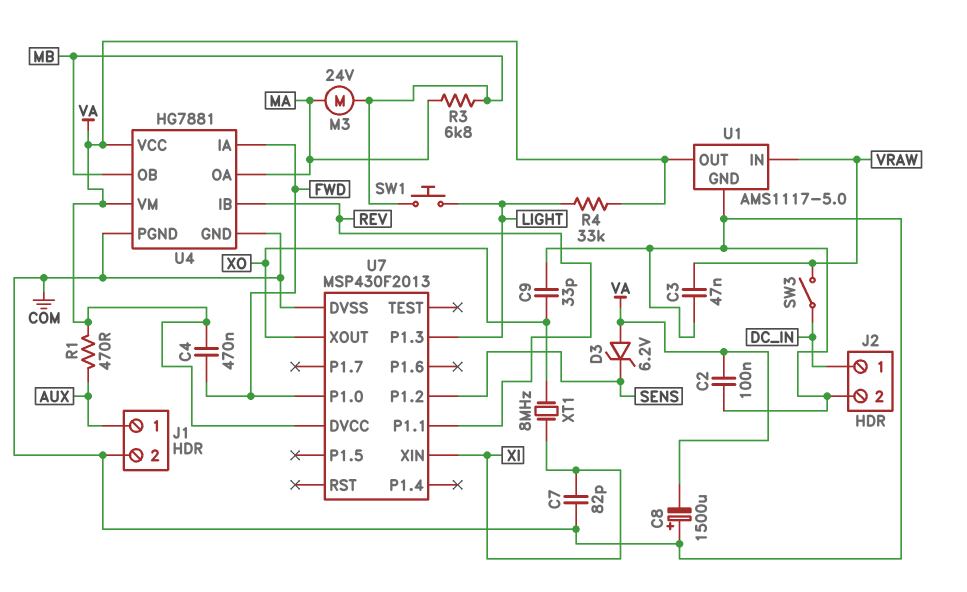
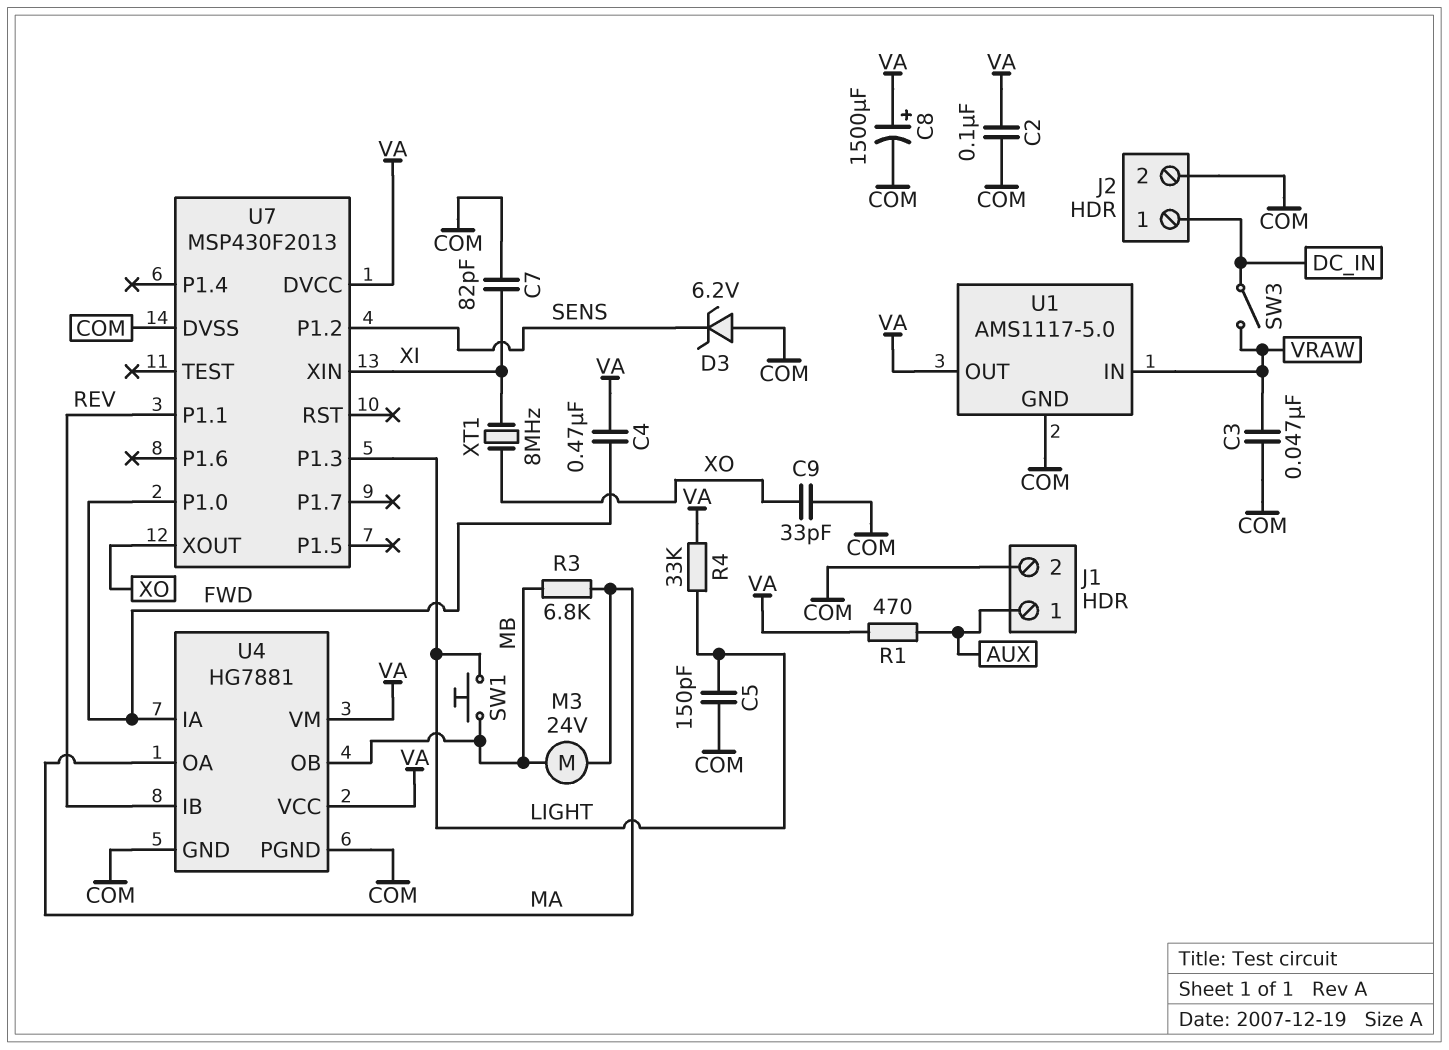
C5: none -> 150pF (COM, LIGHT)
C8: 1500uF (plus COM, minus VA) -> 1500uF (plus VA, minus COM)
D3: zener 6.2V (A VA, K SENS) -> zener 6.2V (A COM, K SENS)

